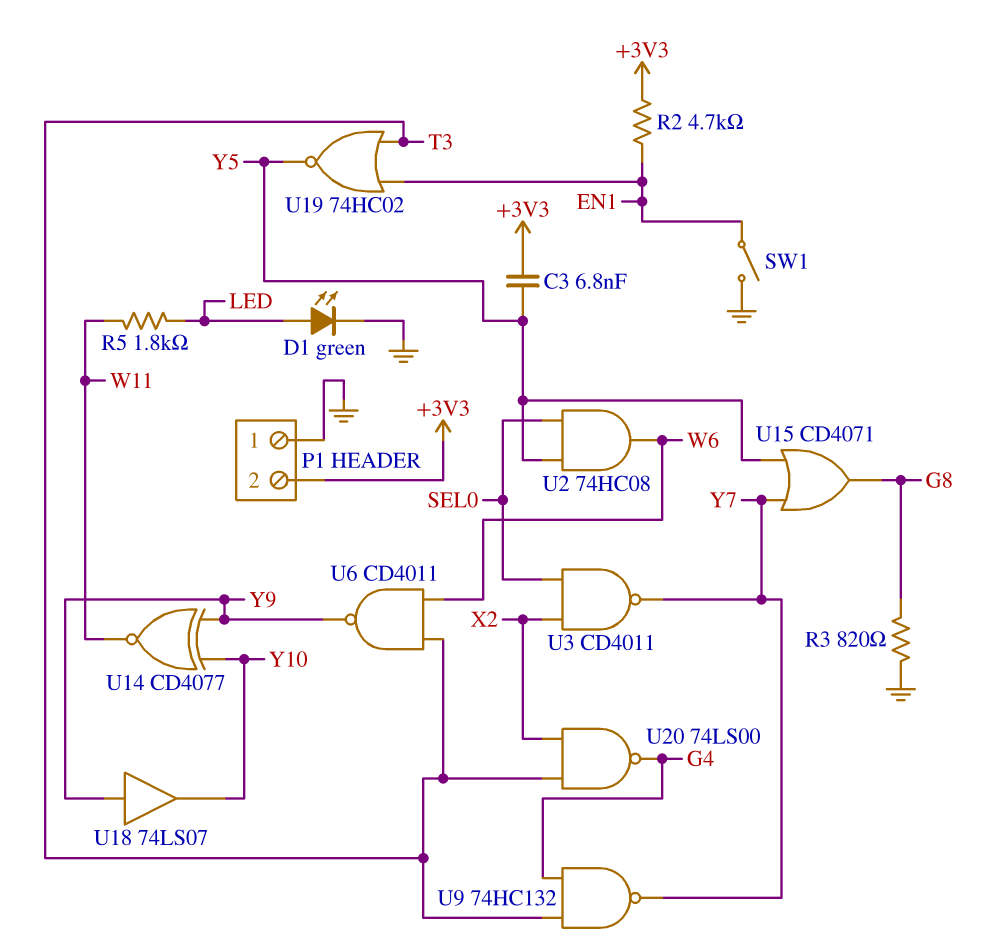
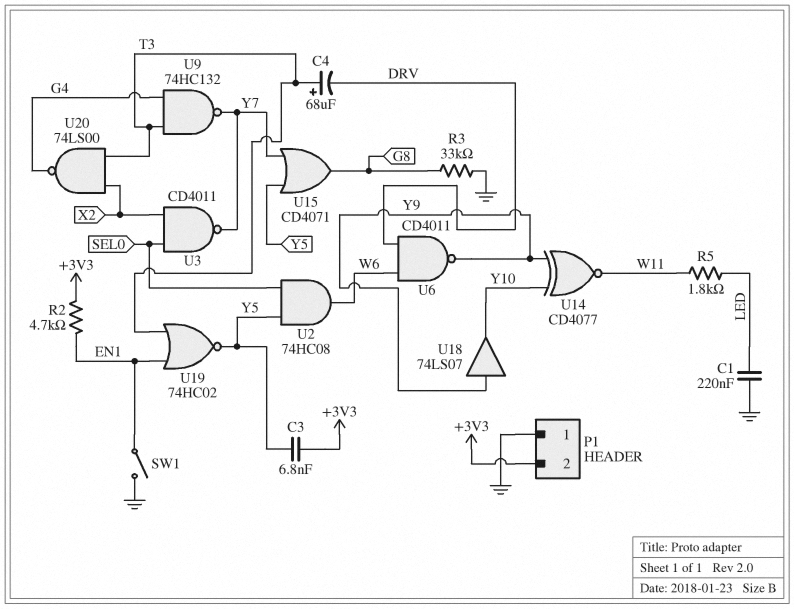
C1: none -> 220nF (GND, LED)
C4: none -> 68uF (plus T3, minus DRV)
D1: LED green (A LED, K GND) -> none
R3: 820 (G8, GND) -> 33k (G8, GND)
U6: NAND CD4011 (in T3, in W6, out Y9) -> NAND CD4011 (in DRV, in W6, out Y9)

